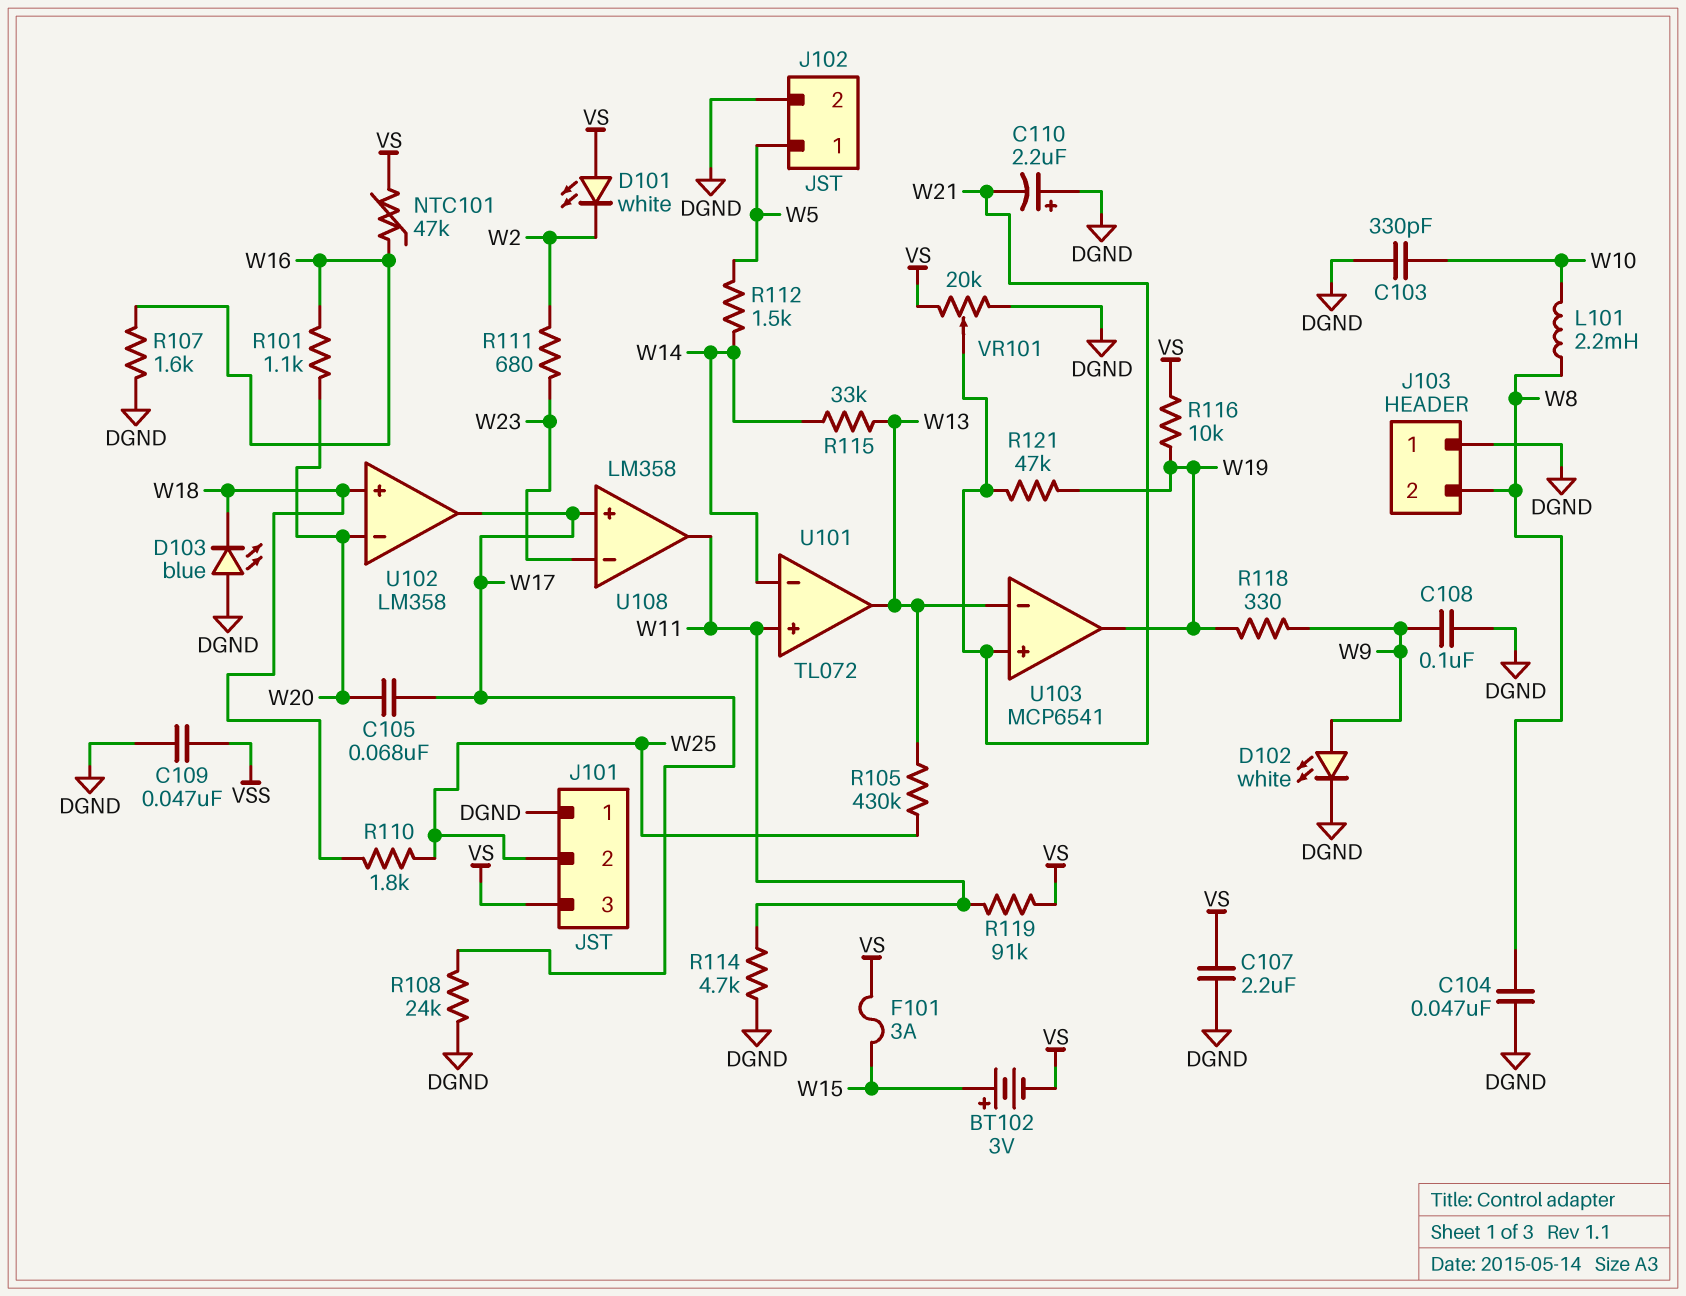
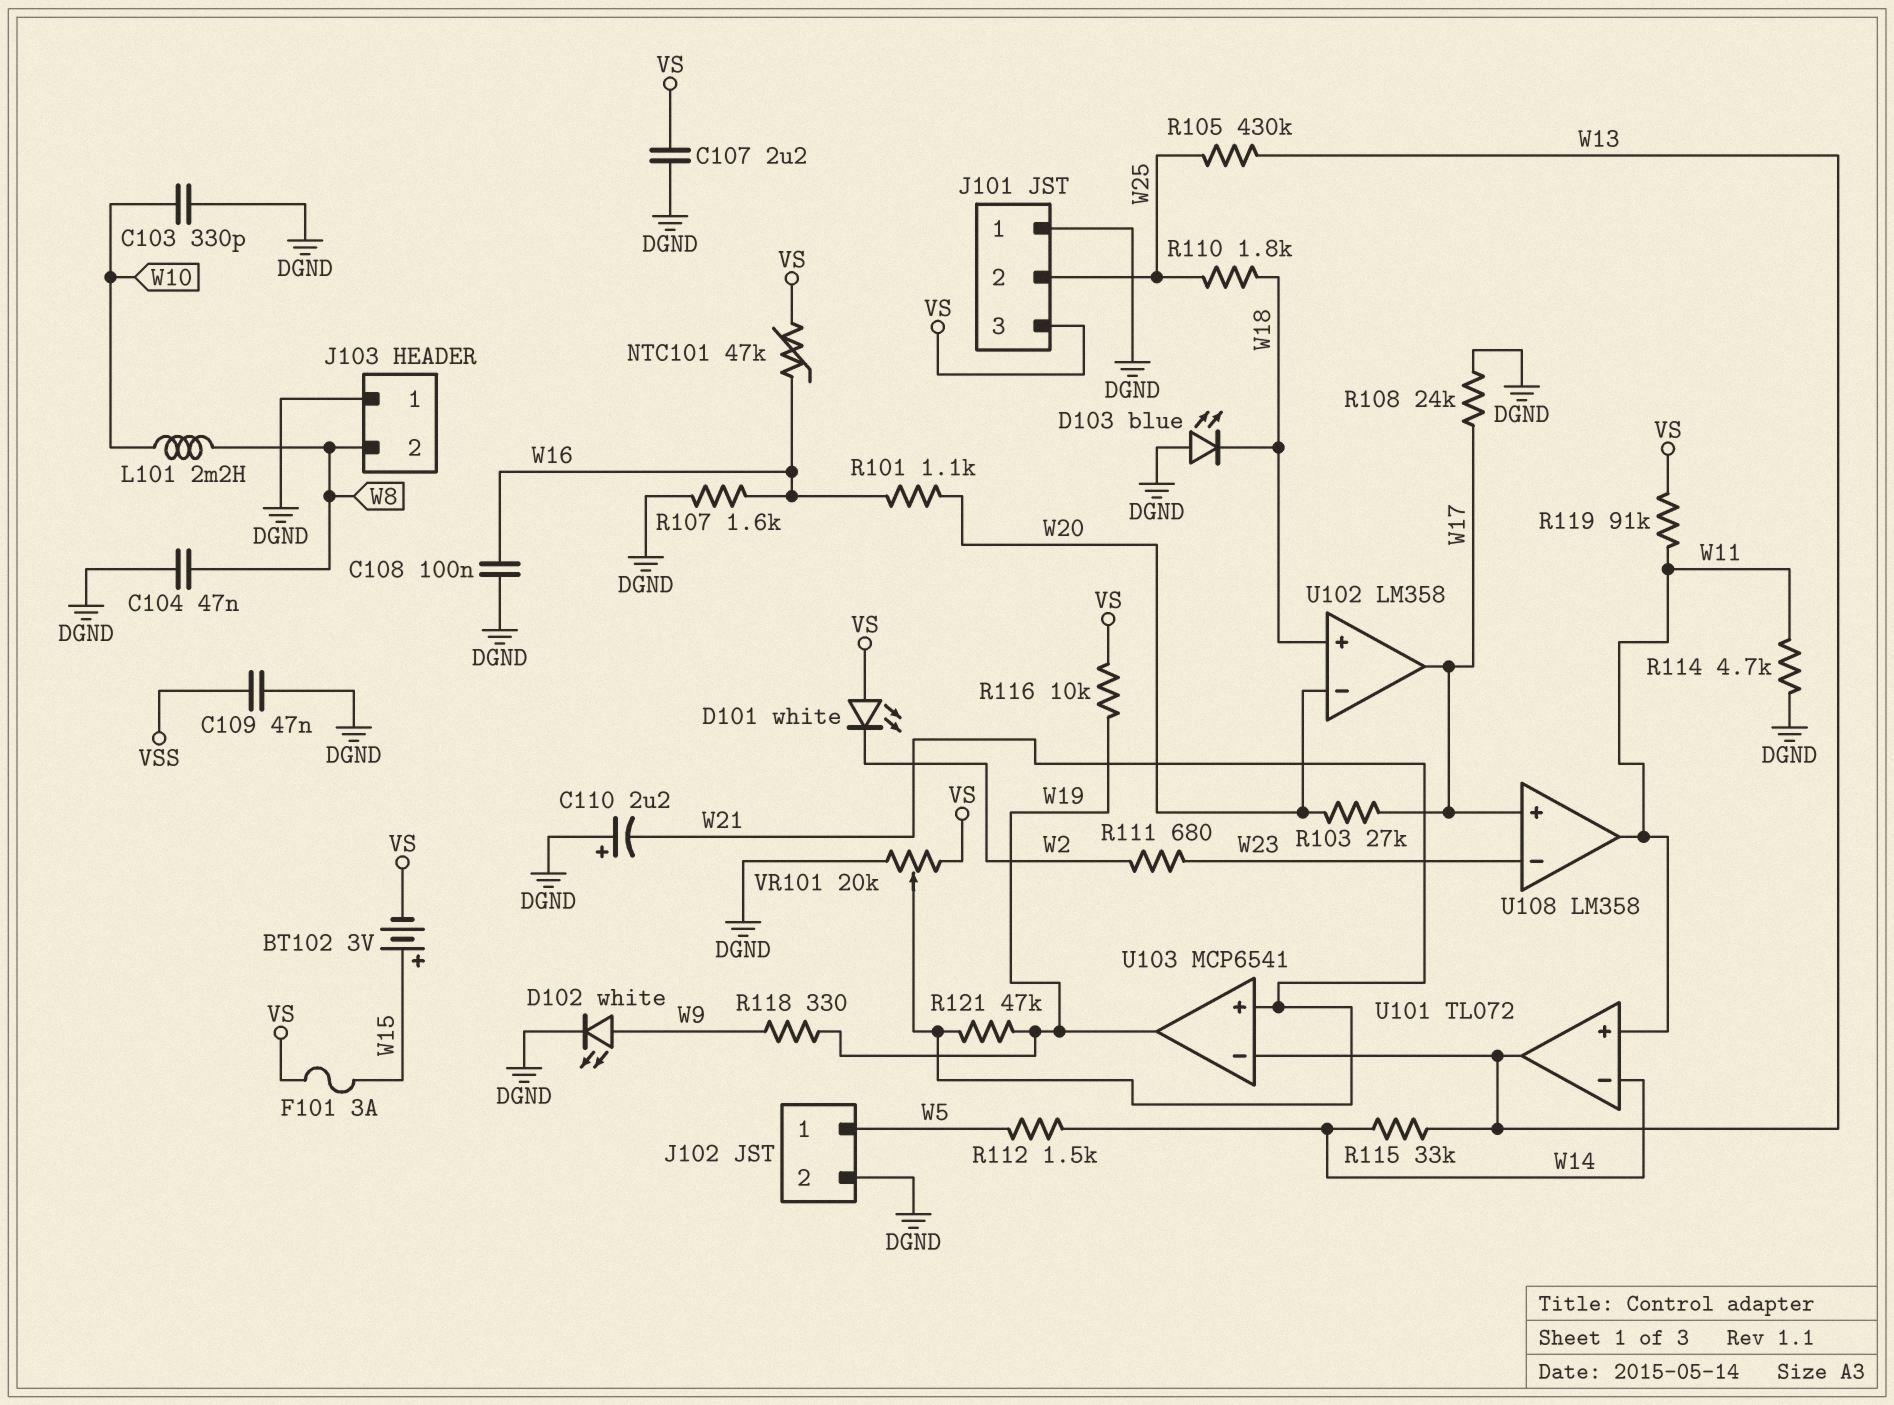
C105: 68nF (W17, W20) -> none
C108: 100nF (DGND, W9) -> 100nF (DGND, W16)
R103: none -> 27k (W17, W20)

